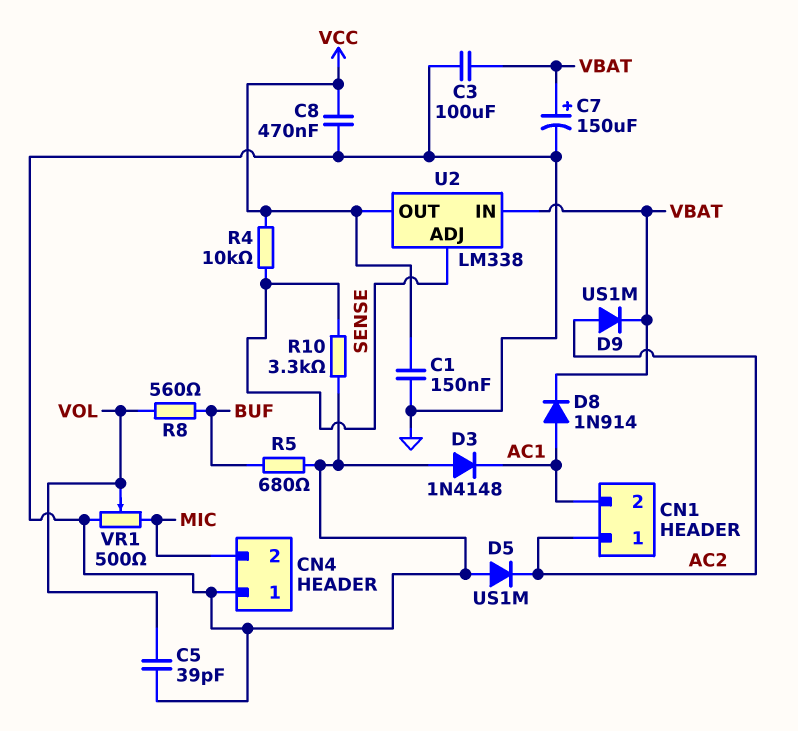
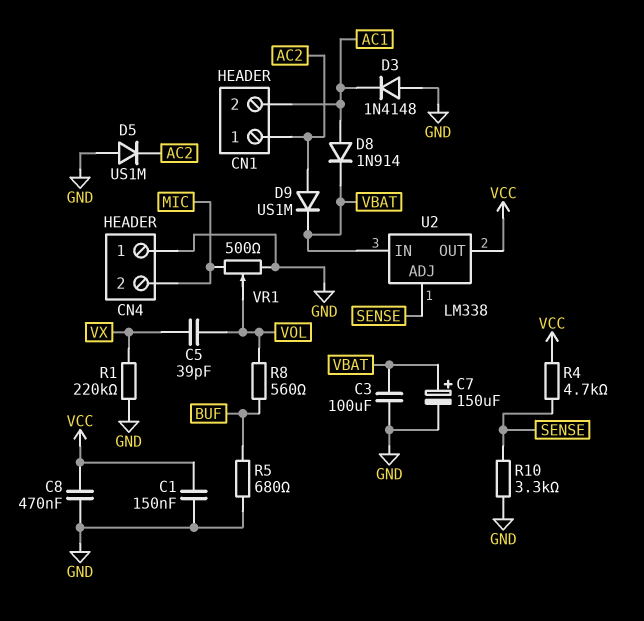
C5: 39pF (GND, VOL) -> 39pF (VOL, VX)
R1: none -> 220k (GND, VX)
R4: 10k (SENSE, VCC) -> 4.7k (SENSE, VCC)

